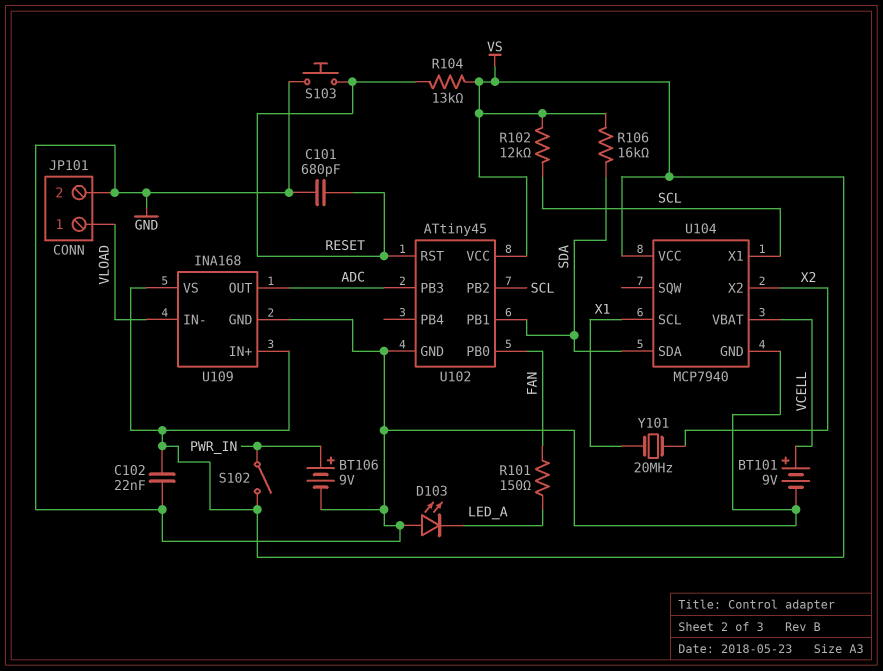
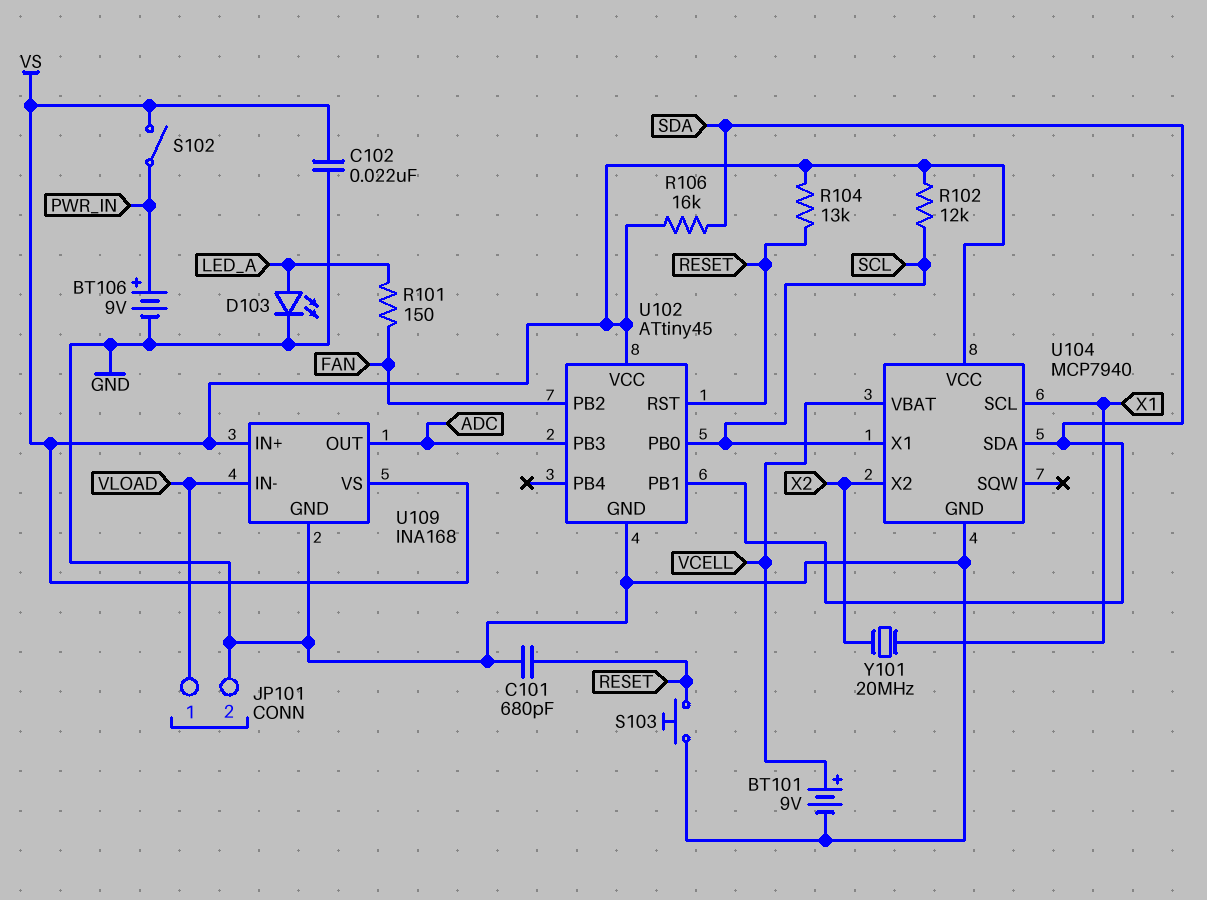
D103: LED (A GND, K LED_A) -> LED (A LED_A, K GND)
U102 pin PB0: FAN -> SCL
U102 pin PB2: SCL -> FAN

